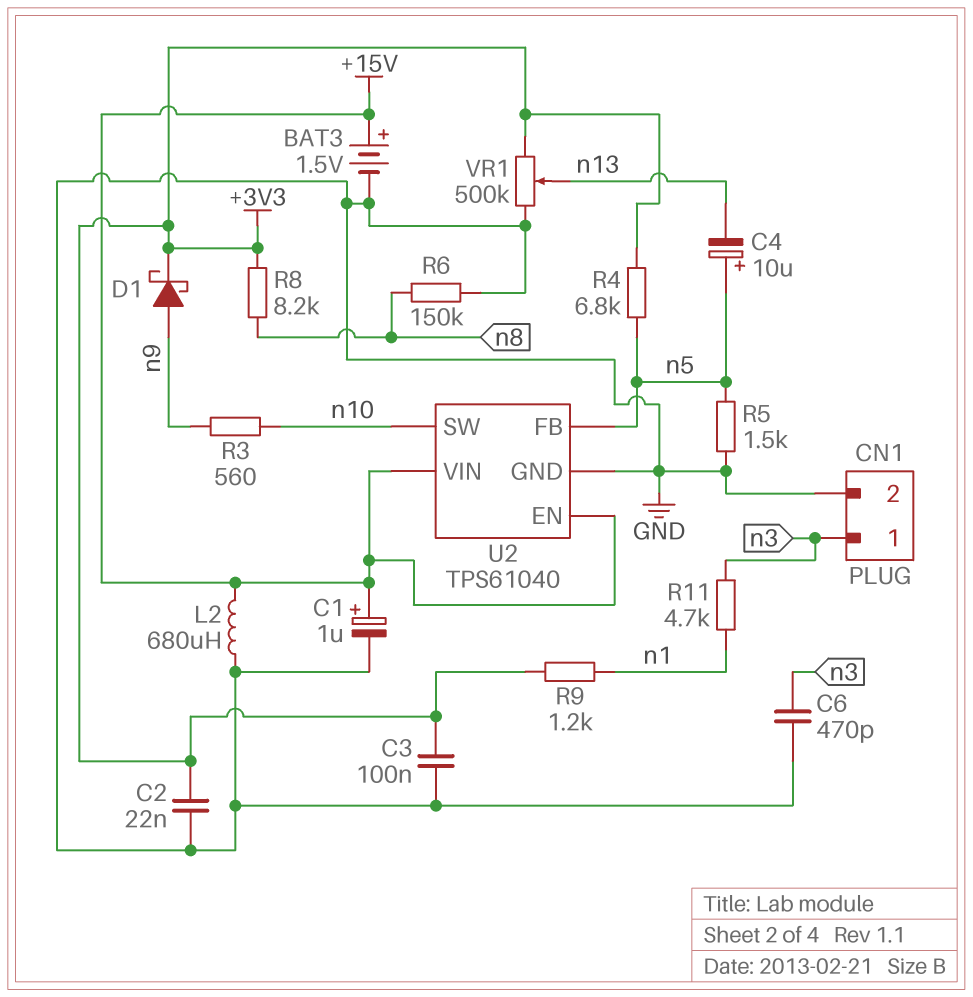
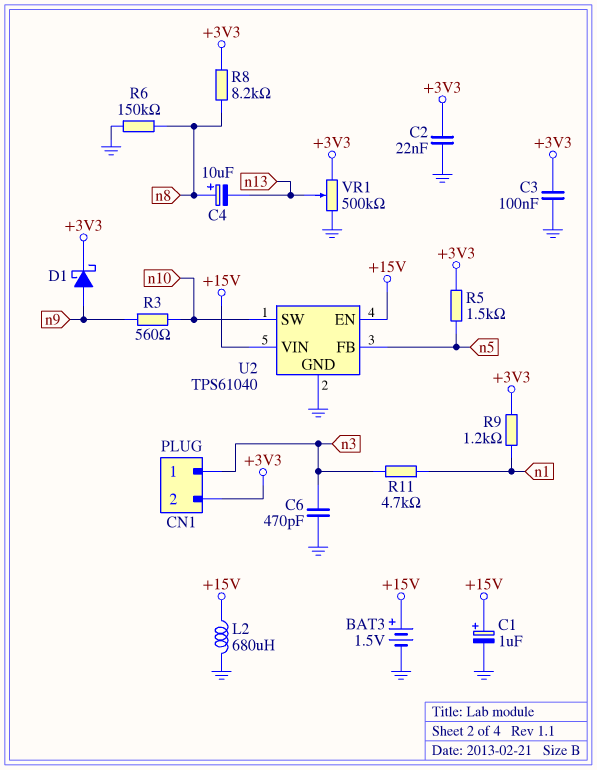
C4: 10uF (plus n5, minus n13) -> 10uF (plus n8, minus n13)
CN1 pin 2: GND -> +3V3
R4: 6.8k (+3V3, n5) -> none
R5: 1.5k (GND, n5) -> 1.5k (+3V3, n5)

